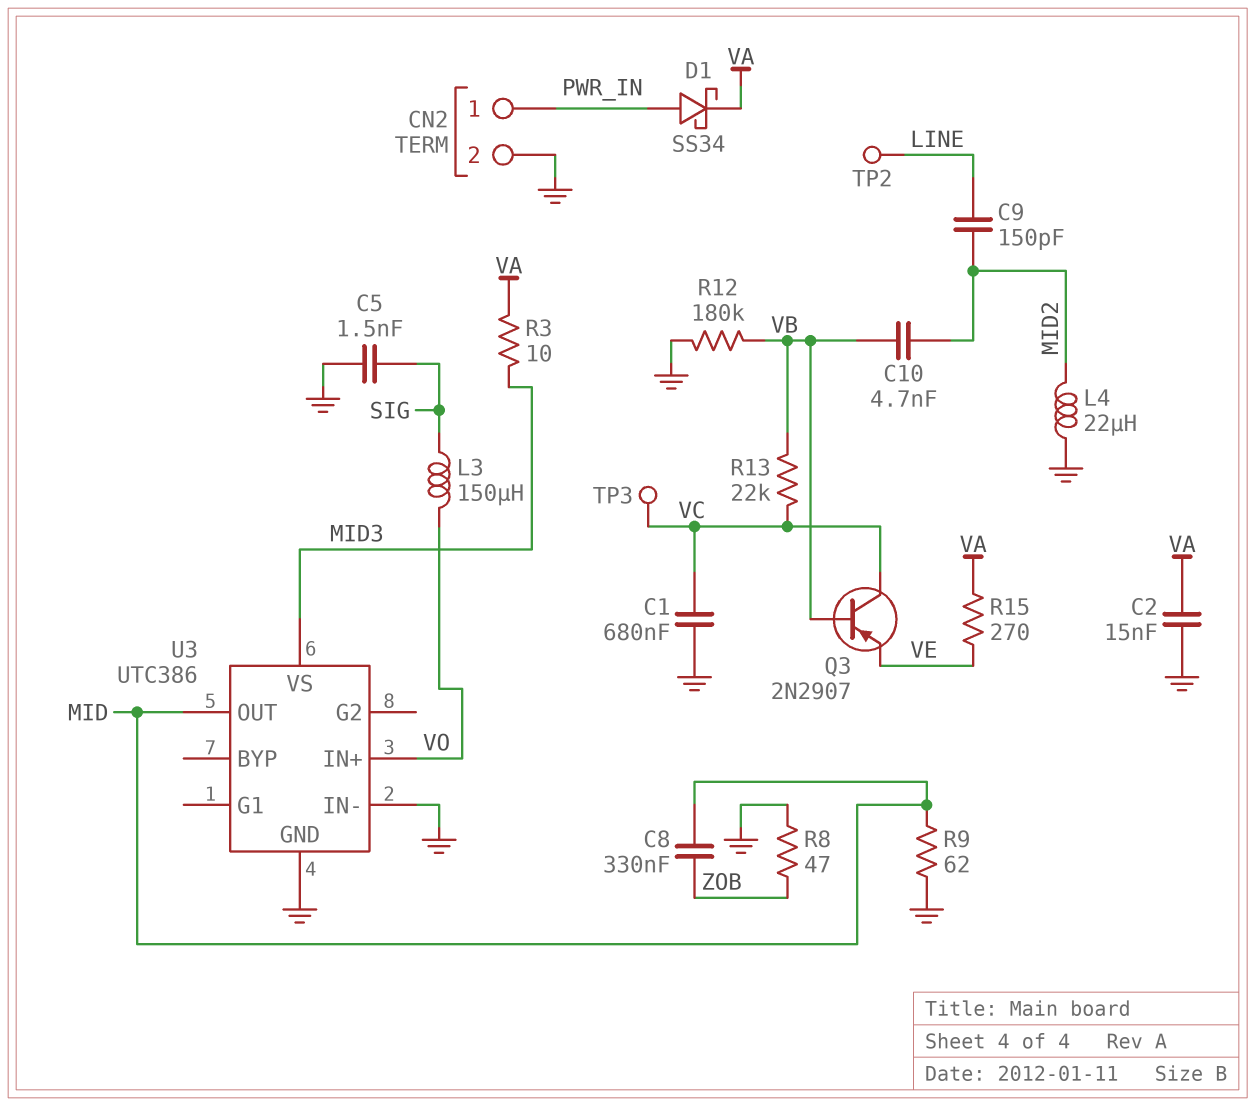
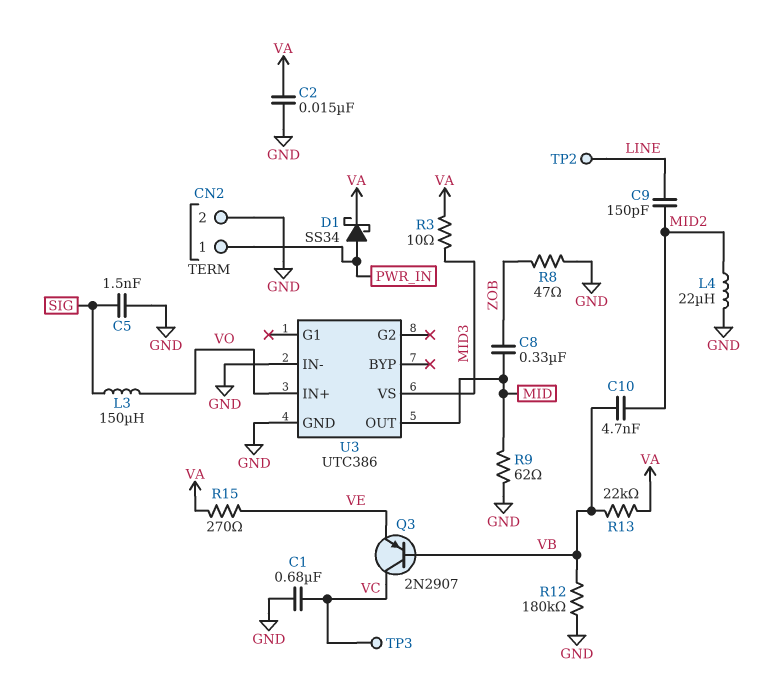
R13: 22k (VB, VC) -> 22k (VA, VB)

